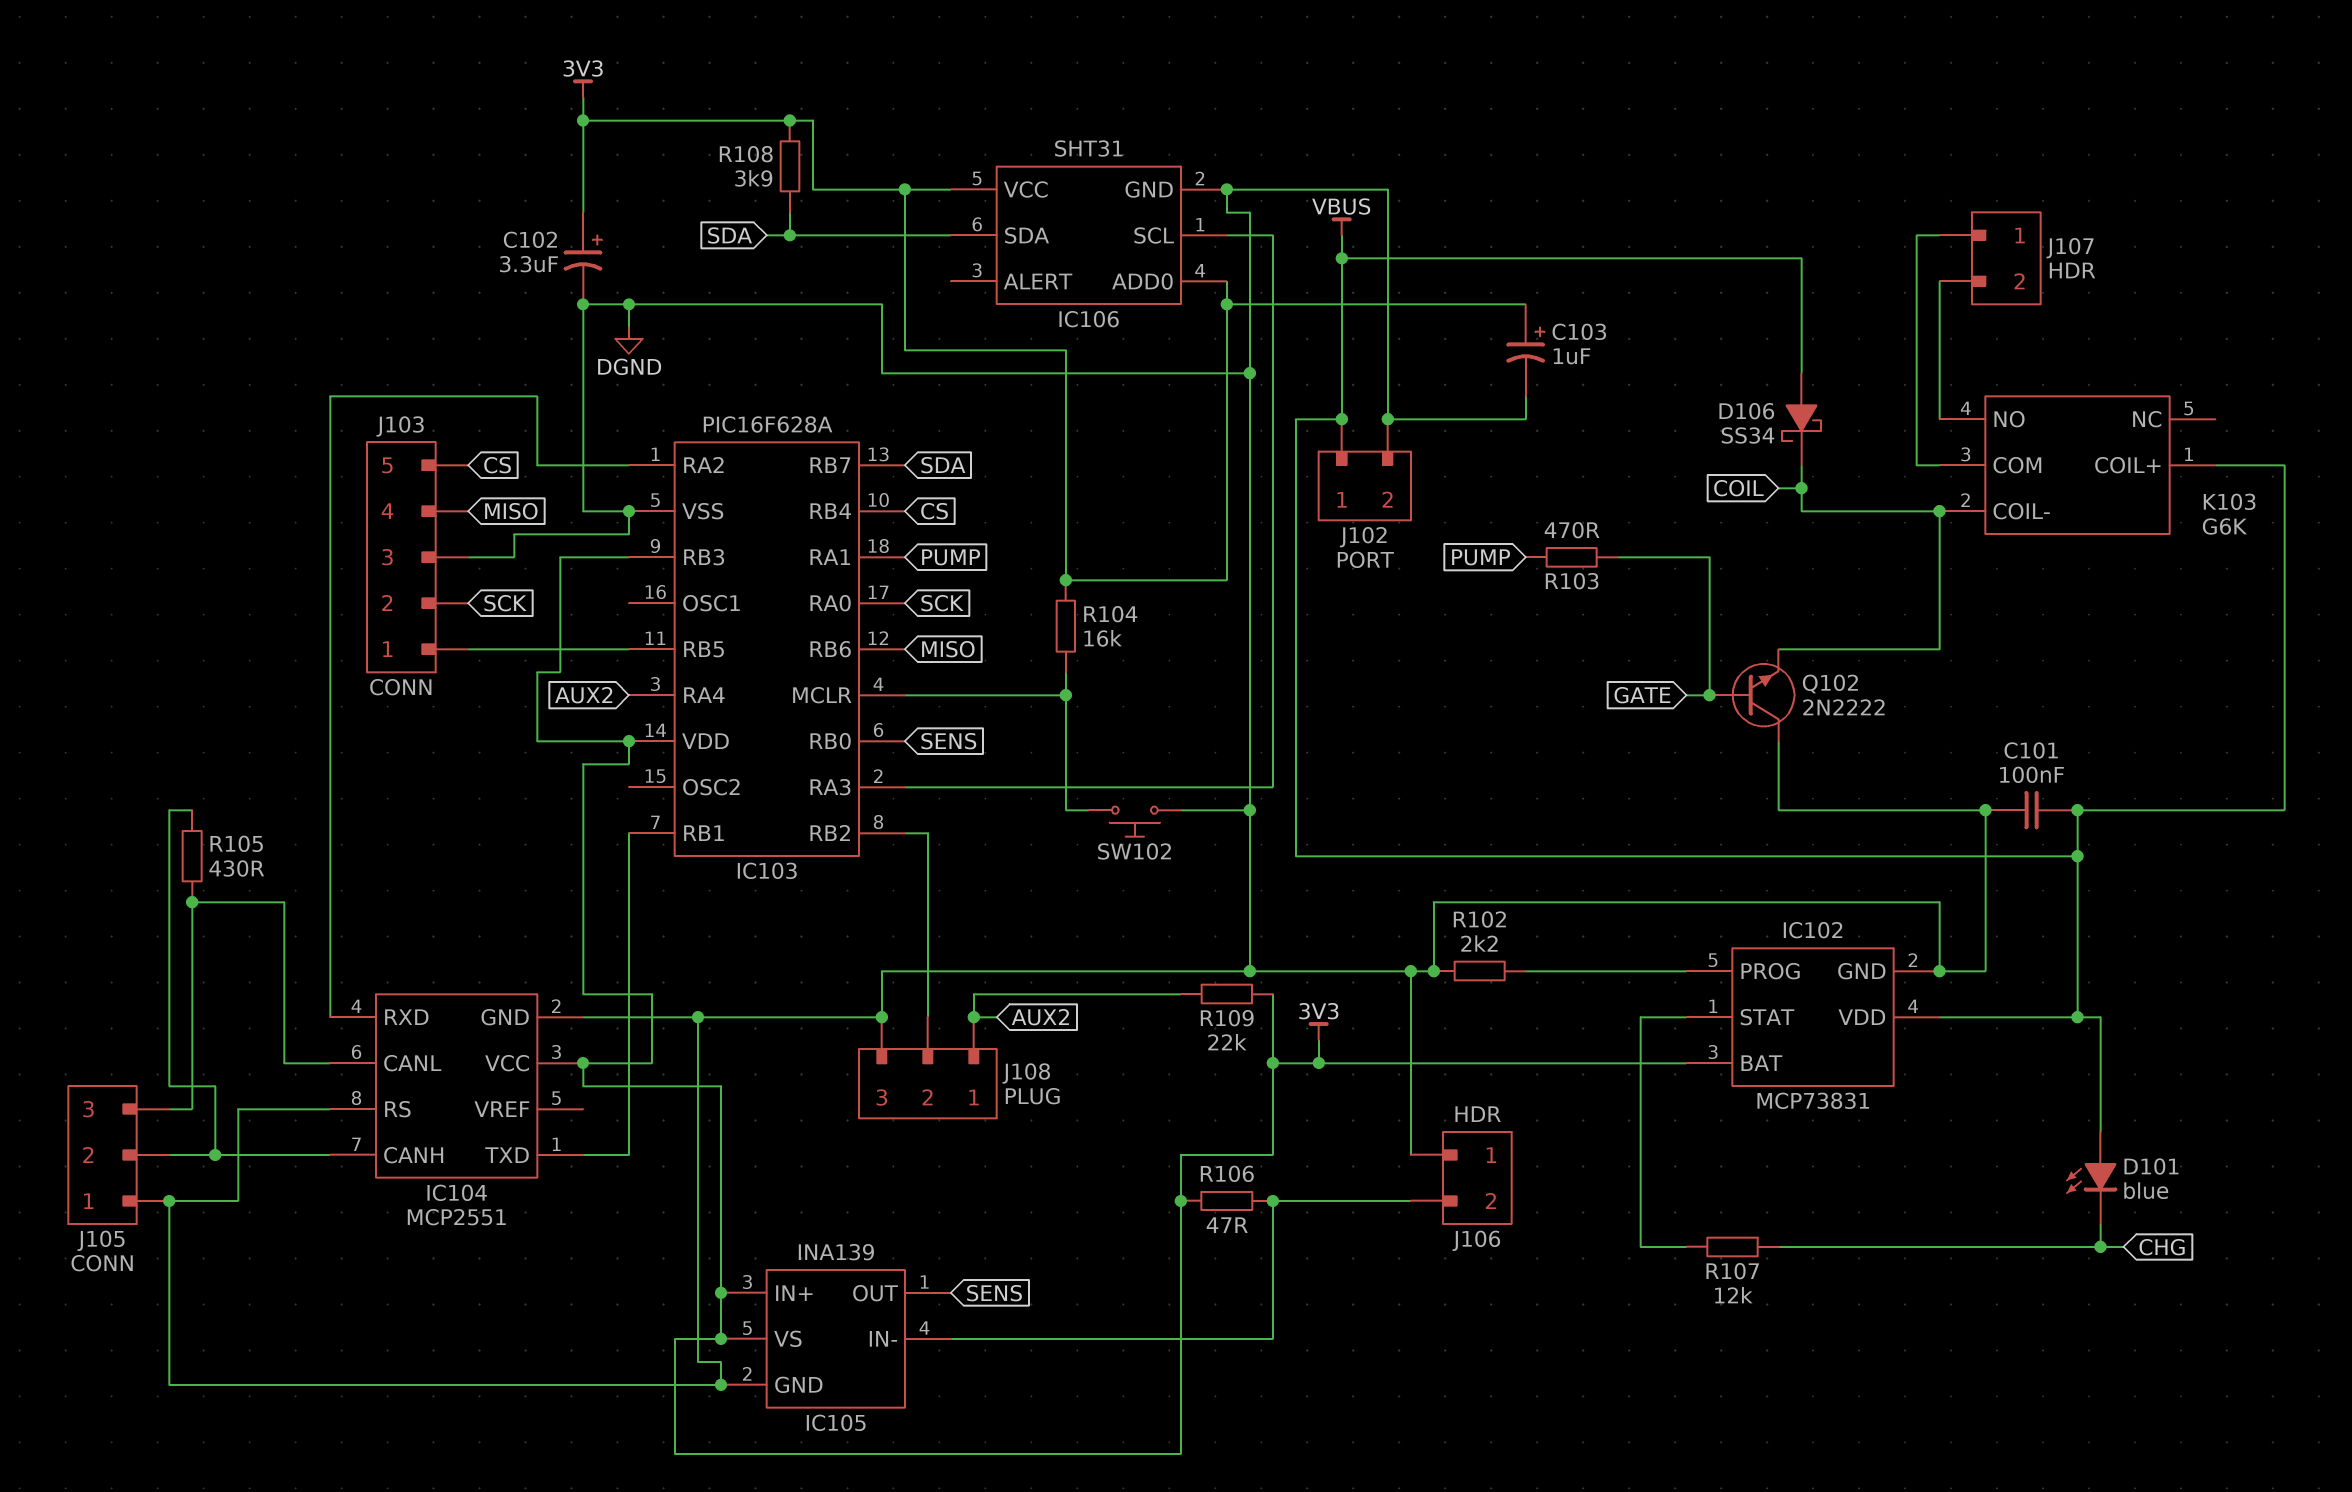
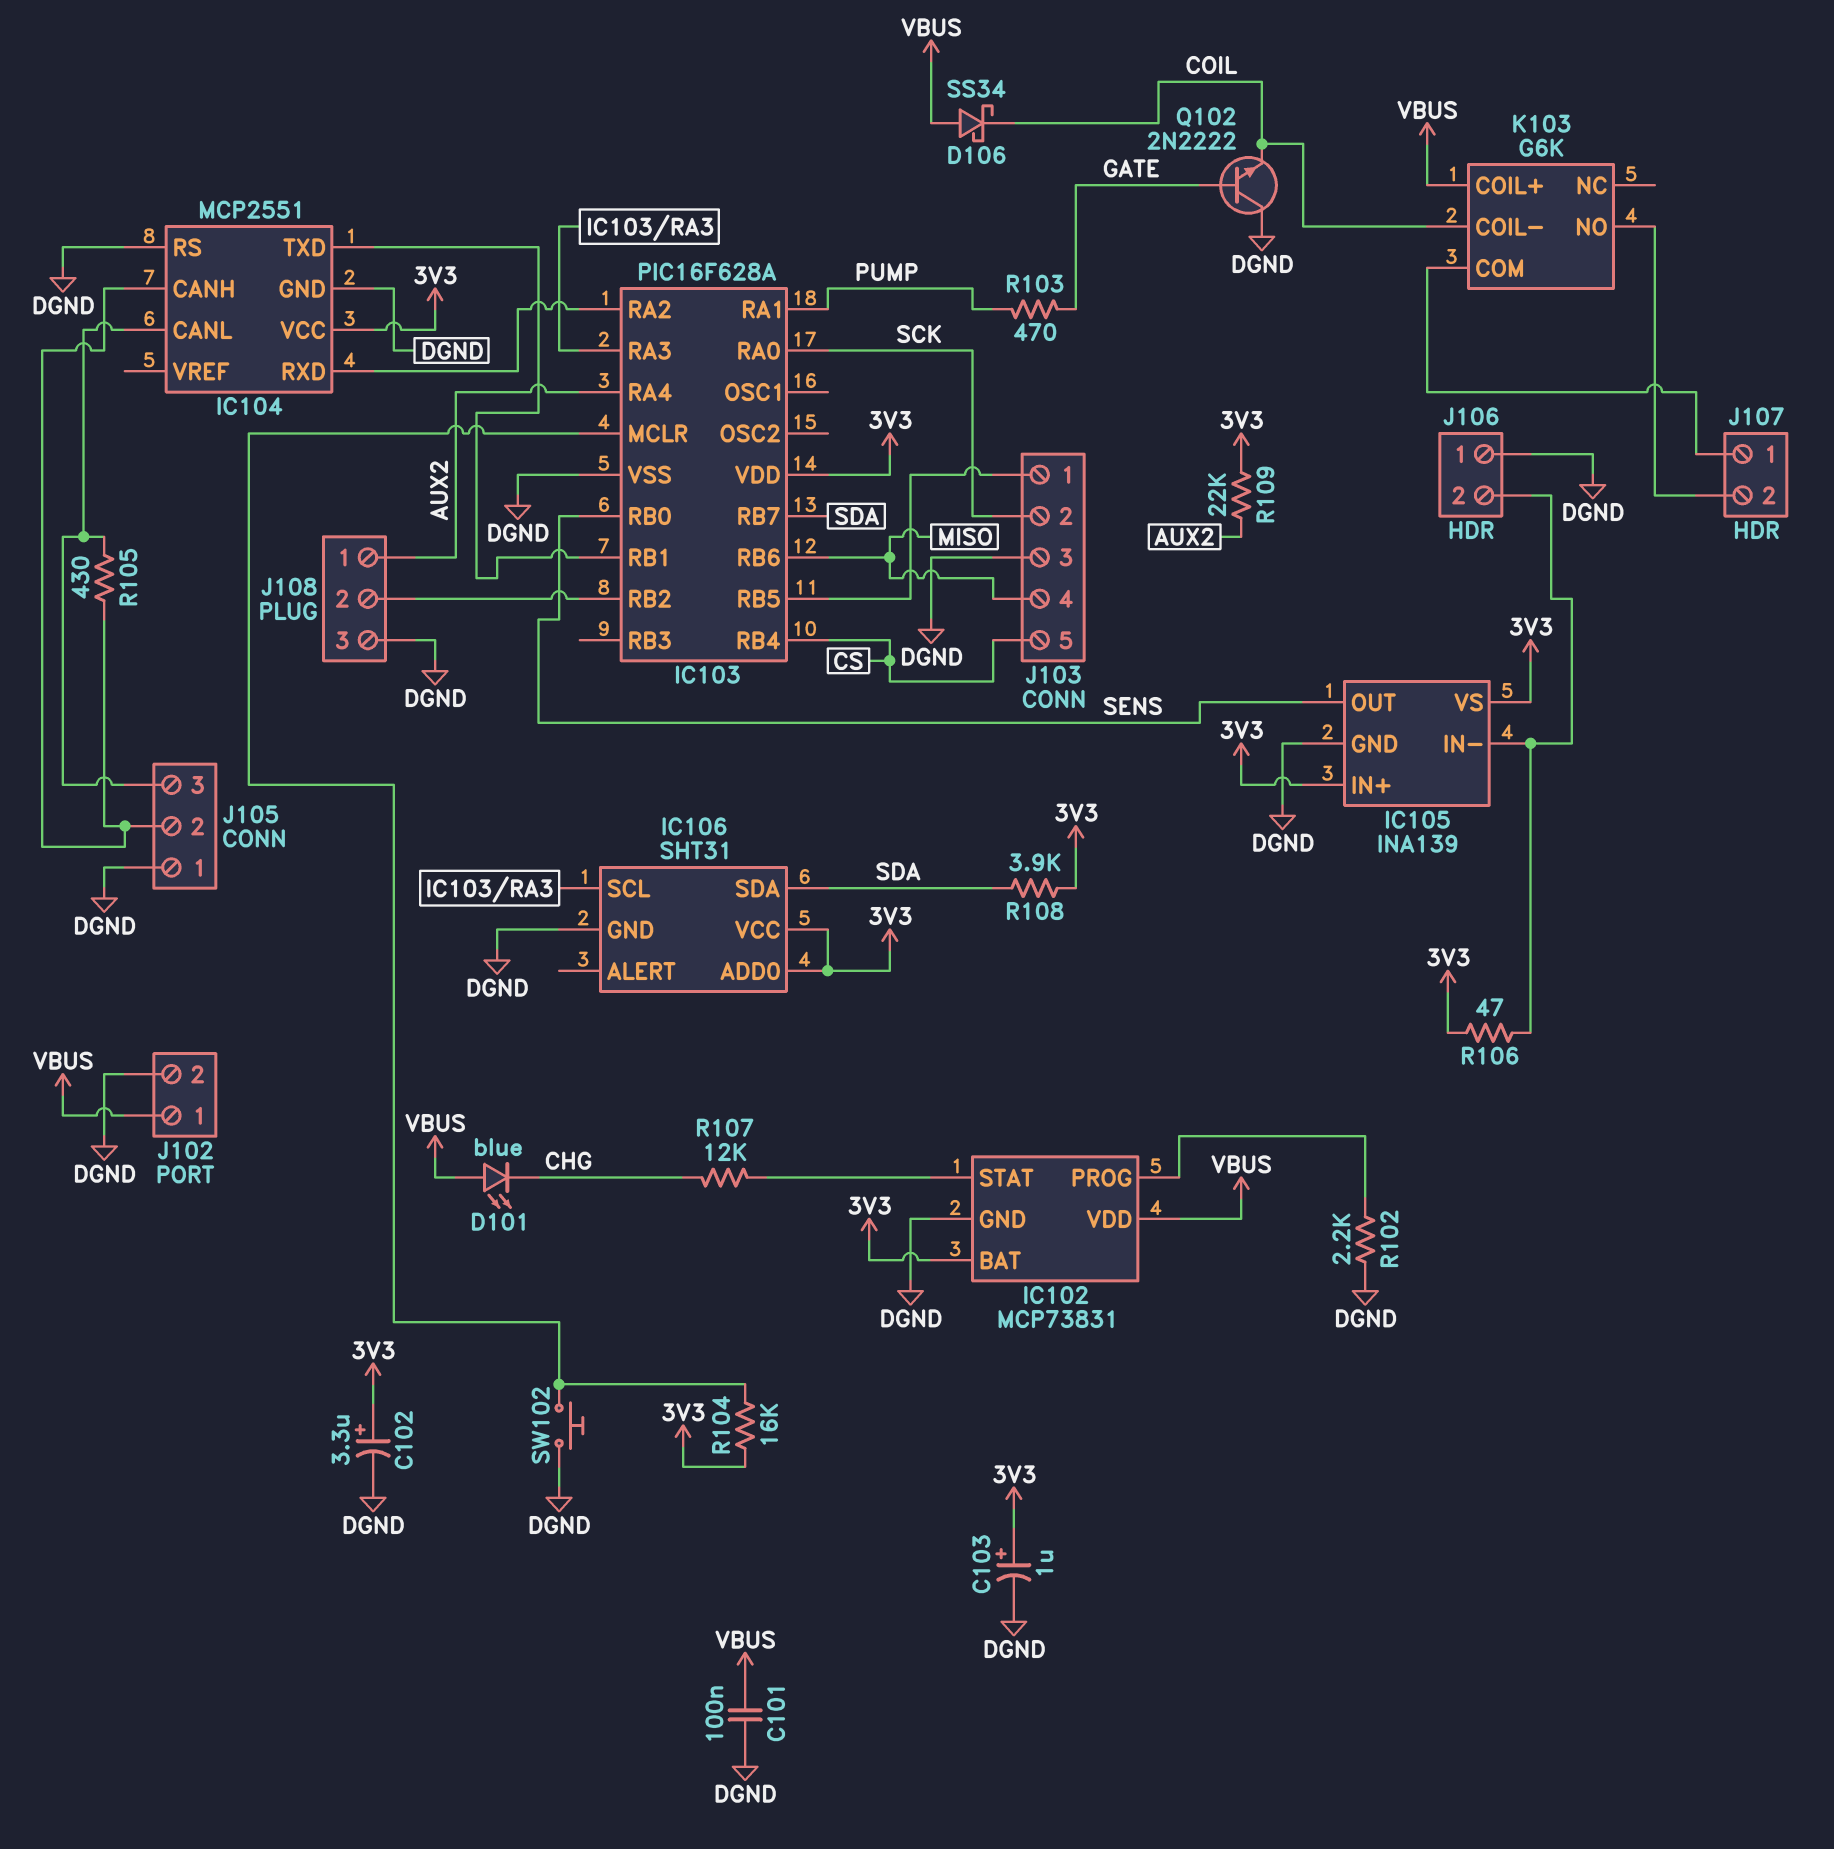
IC103 pin RB3: 3V3 -> none

